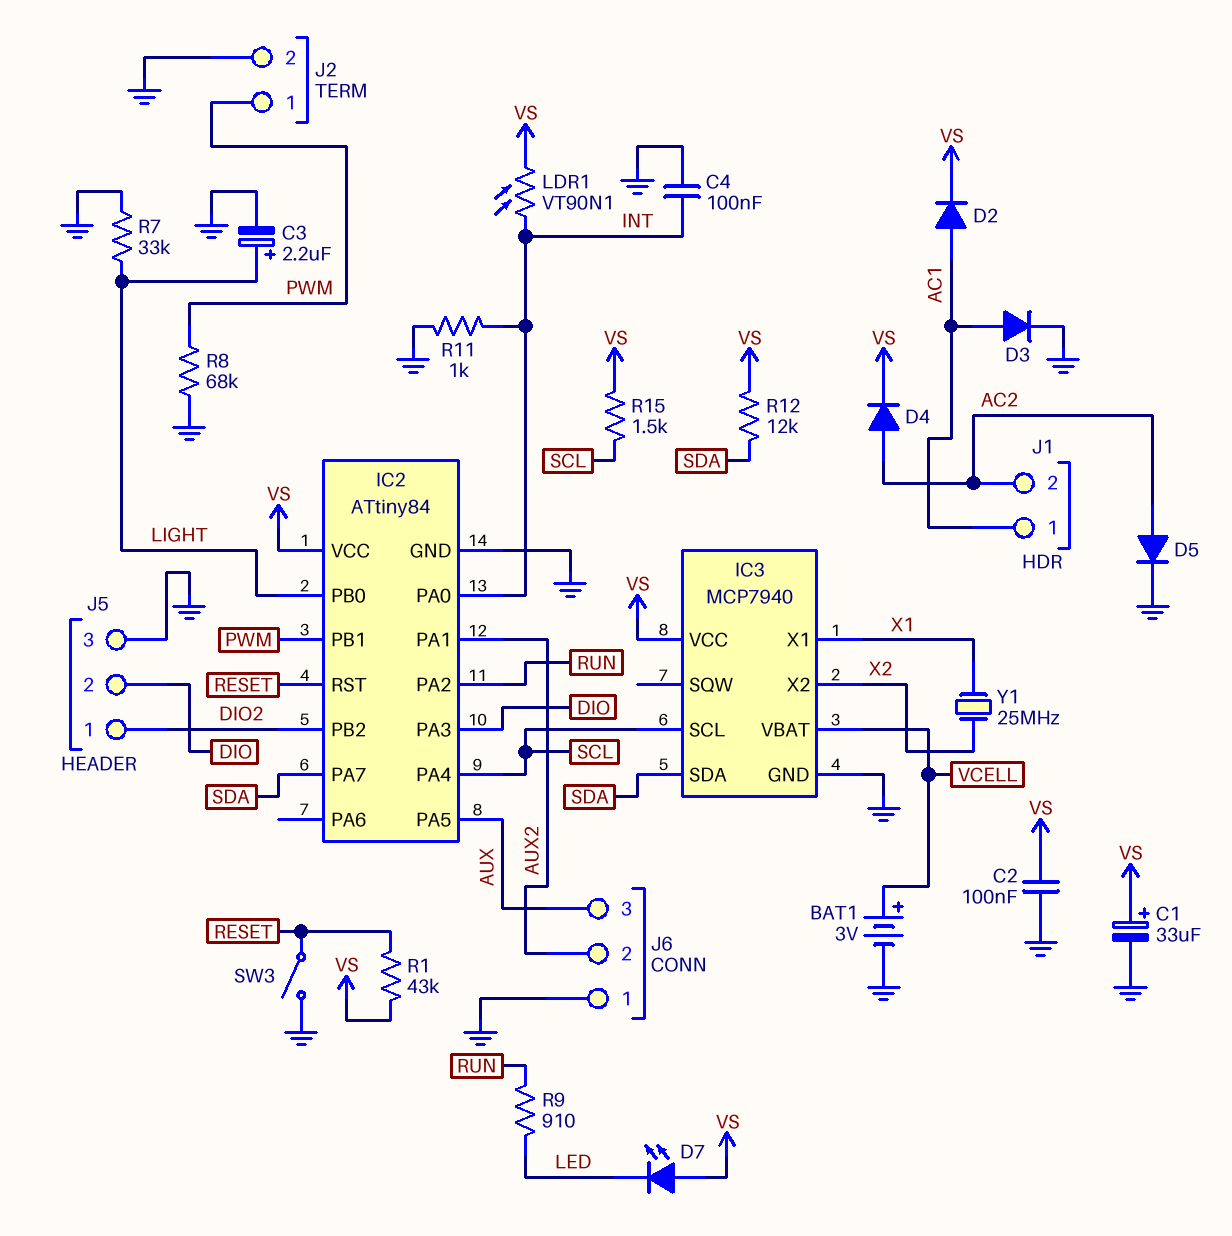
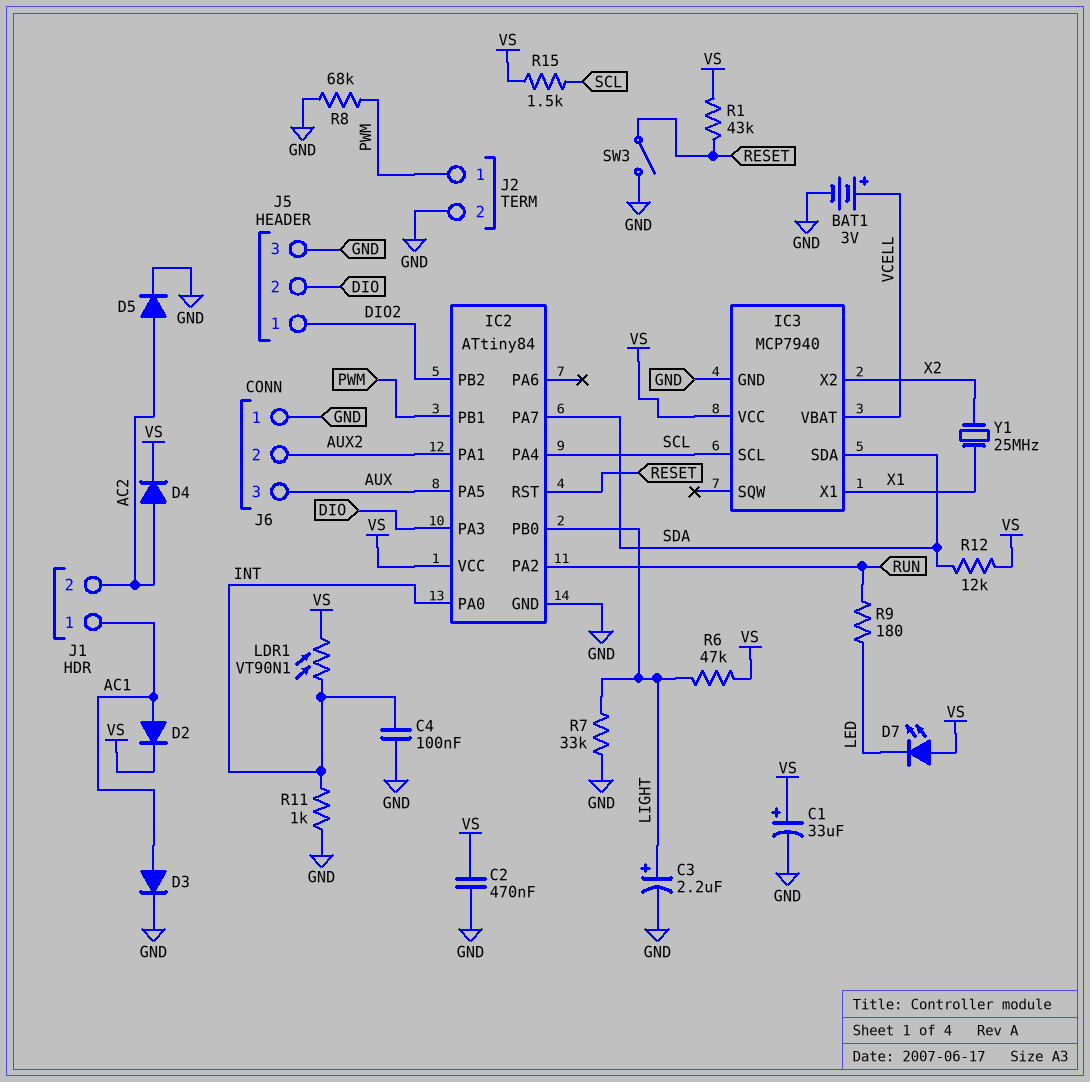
C2: 100nF (GND, VS) -> 470nF (GND, VS)
R6: none -> 47k (LIGHT, VS)
R9: 910 (LED, RUN) -> 180 (LED, RUN)

